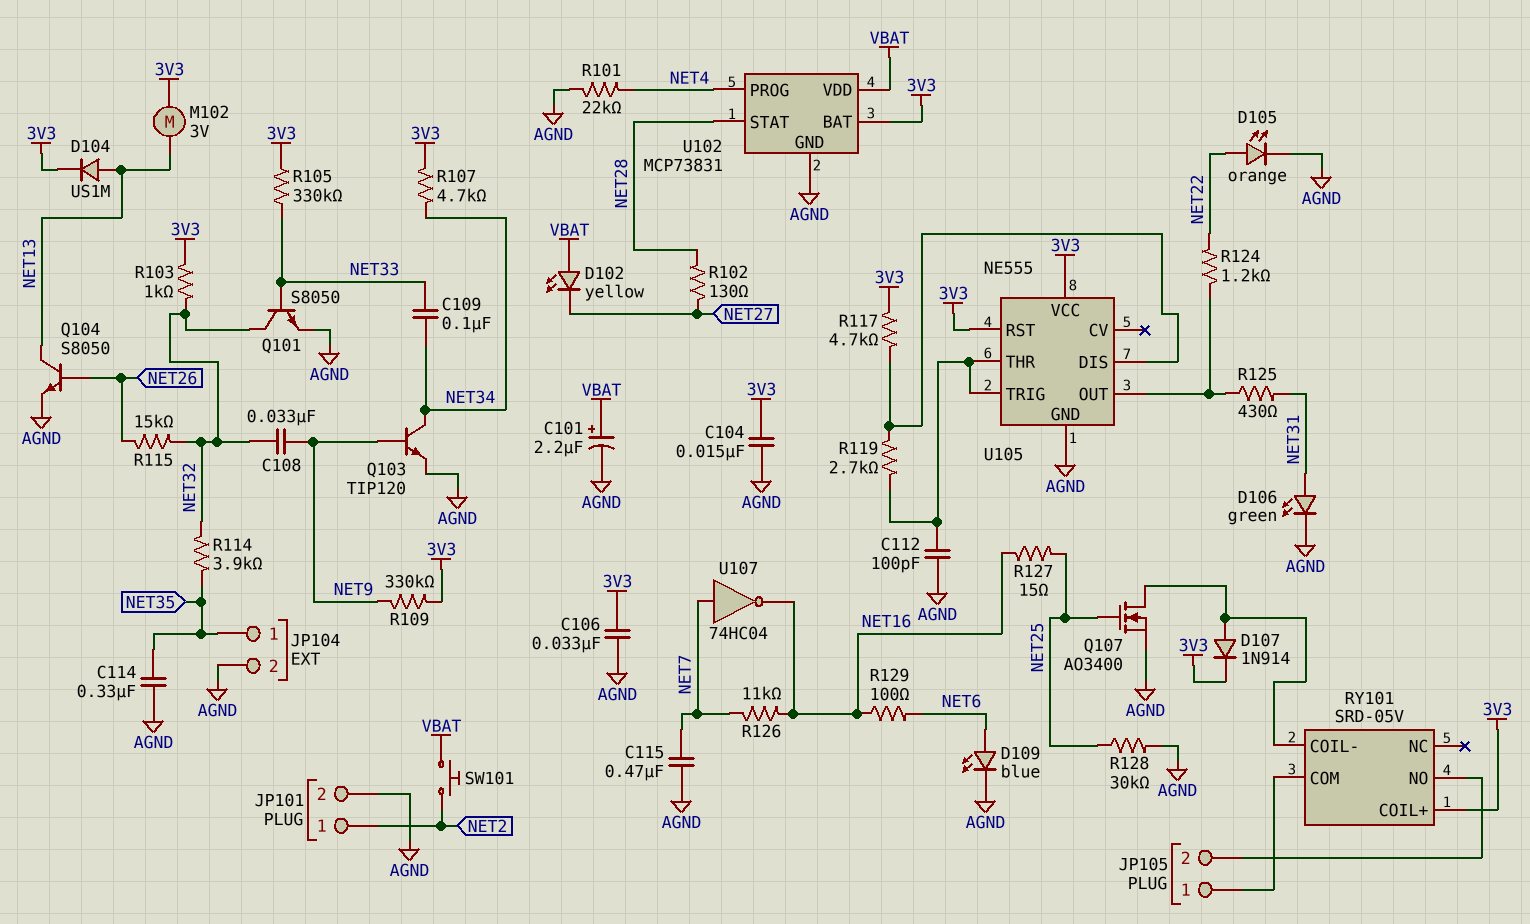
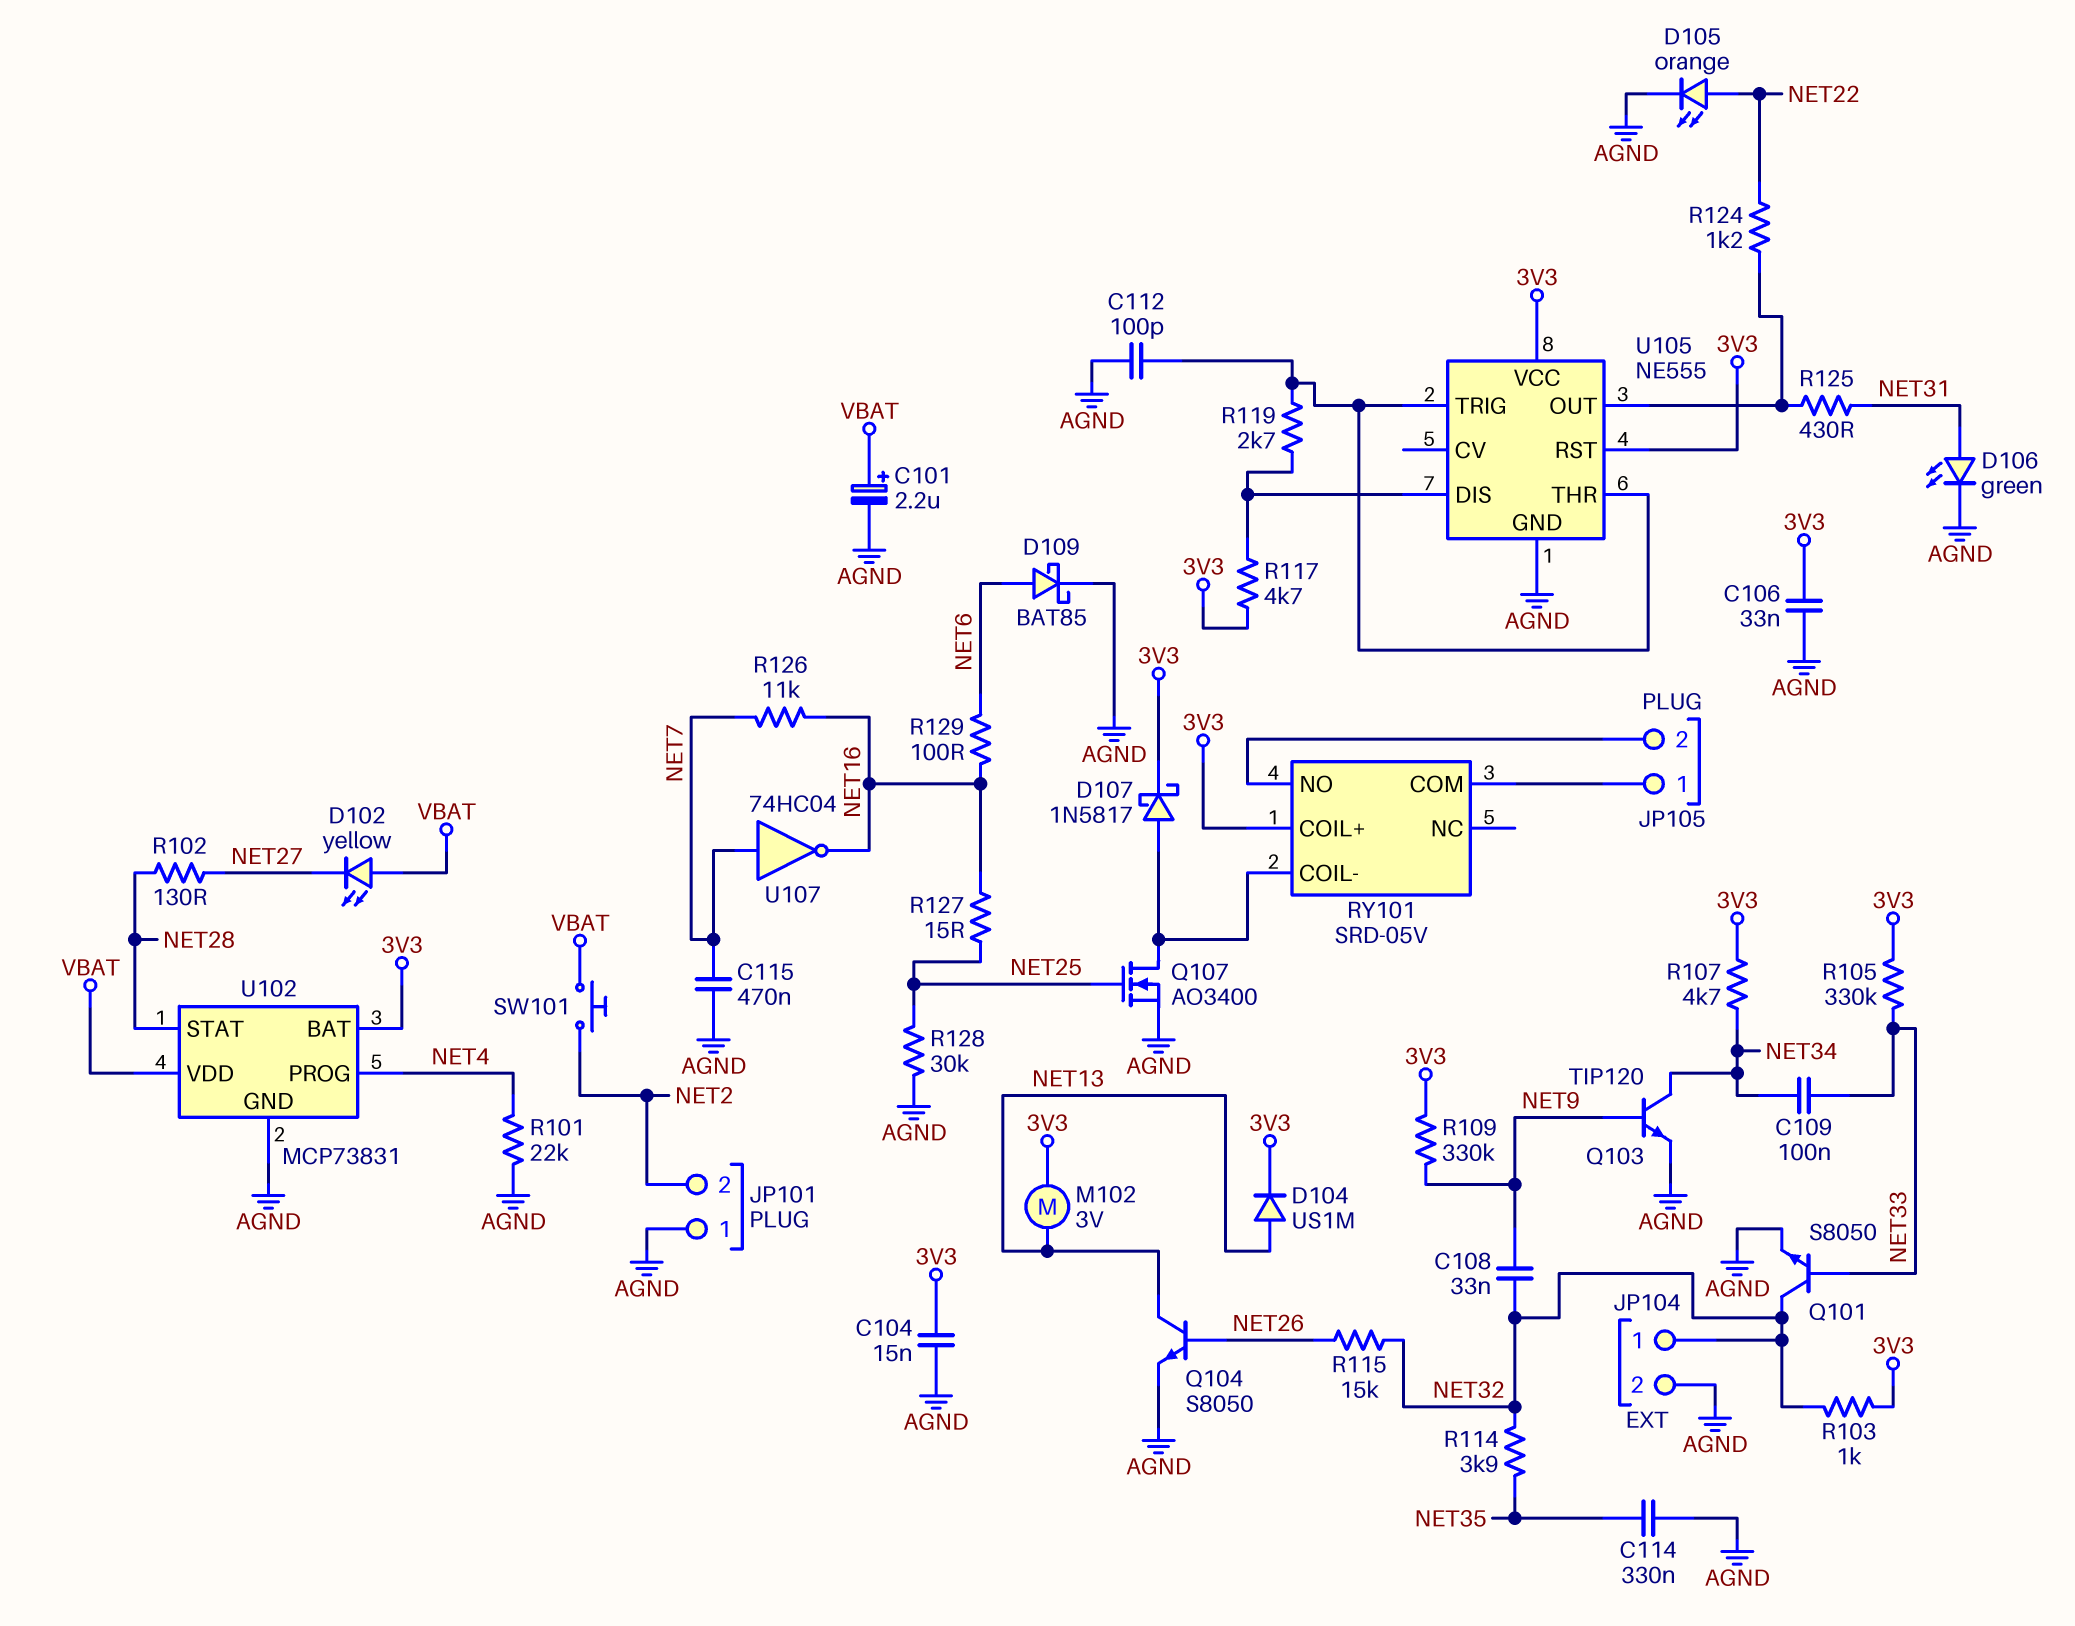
D107: diode 1N914 (A RY101/COIL-, K 3V3) -> schottky 1N5817 (A RY101/COIL-, K 3V3)
D109: LED blue (A NET6, K AGND) -> schottky BAT85 (A NET6, K AGND)
JP101 pin 1: NET2 -> AGND
JP101 pin 2: AGND -> NET2
JP104 pin 1: NET35 -> NET32

